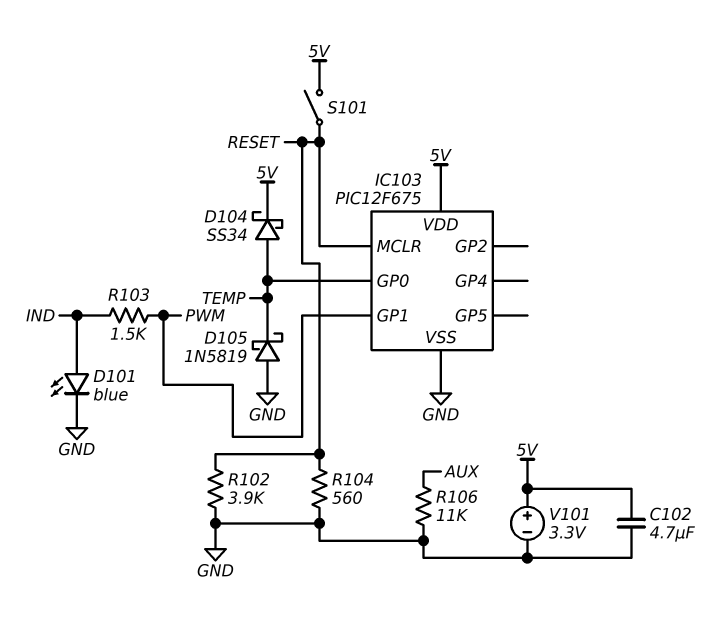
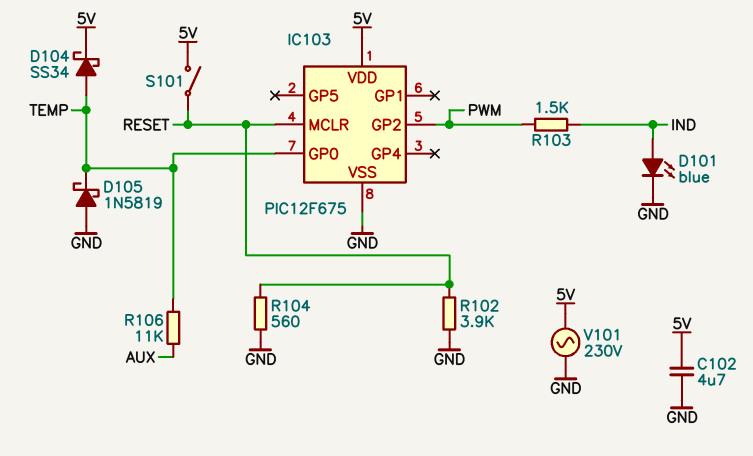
IC103 pin GP1: PWM -> none
IC103 pin GP2: none -> PWM
R106: 11k (AUX, GND) -> 11k (AUX, TEMP)
V101: 3.3V (plus 5V, minus GND) -> AC 230V (5V, GND)

